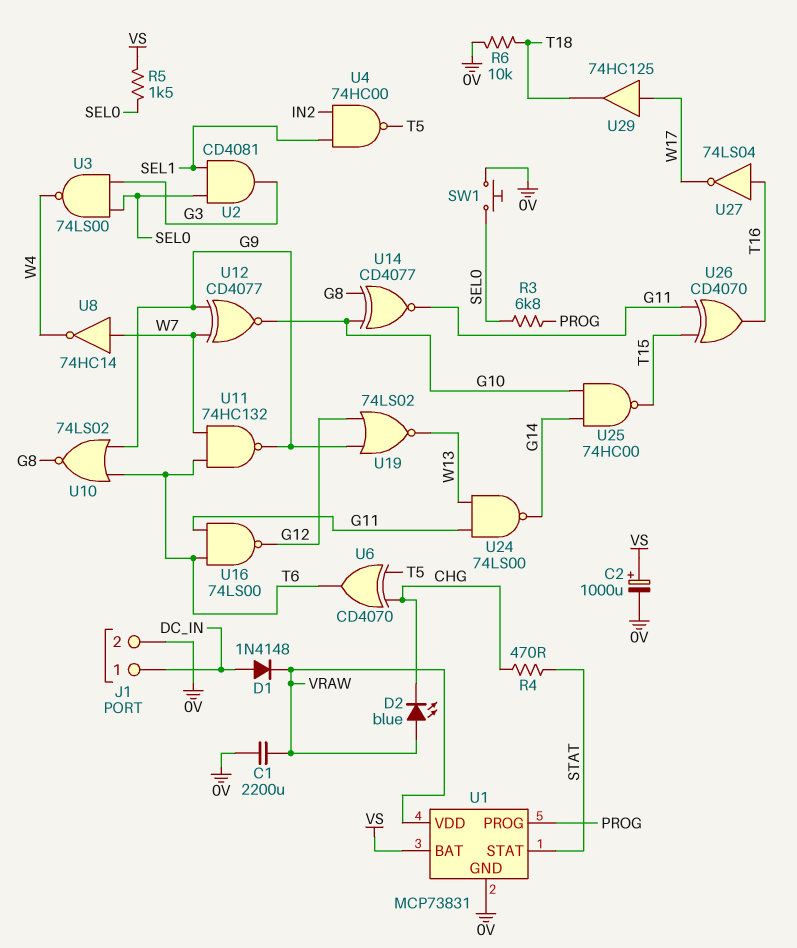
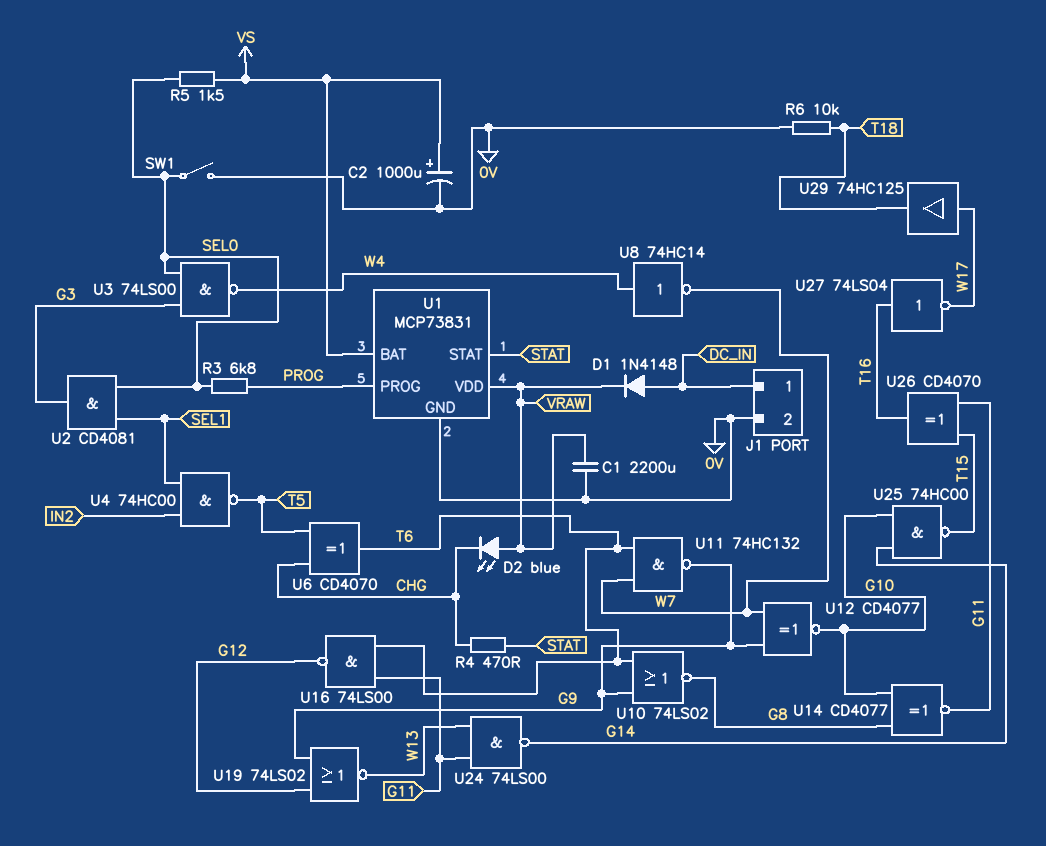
SW1: button (0V, SEL0) -> switch (0V, SEL0)
U8: NOT 74HC14 (in W7, out W4) -> NOT 74HC14 (in W4, out W7)

